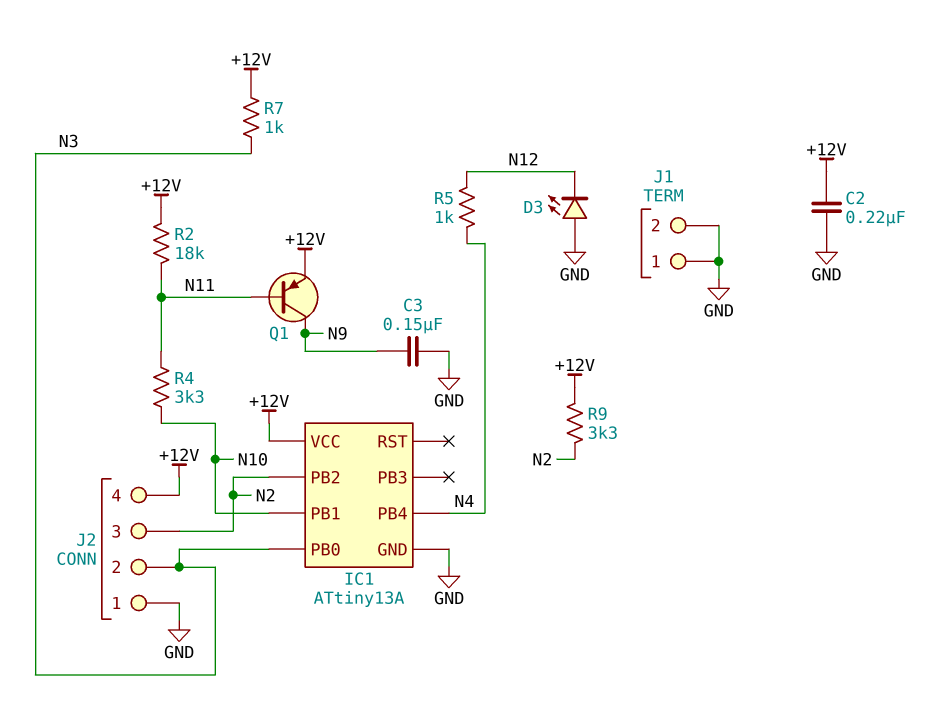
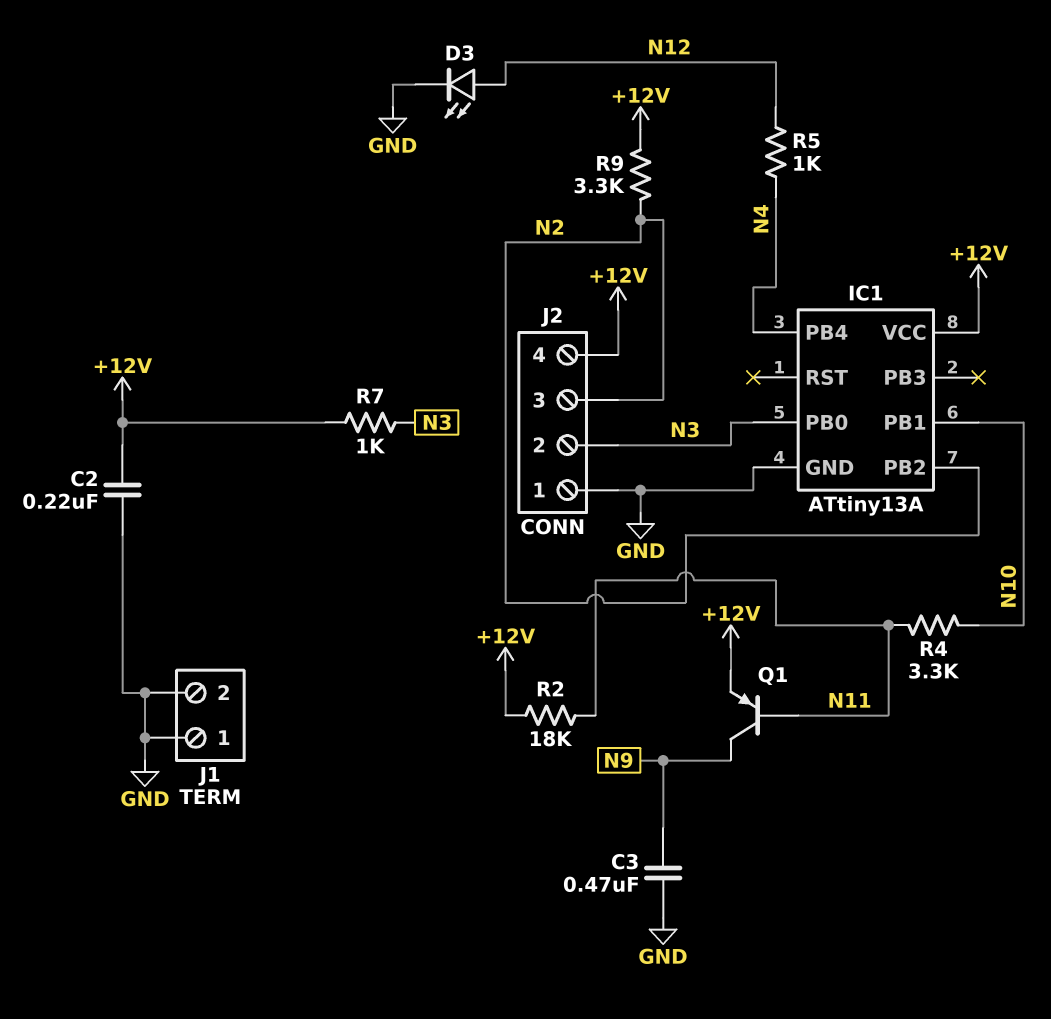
C3: 150nF (GND, N9) -> 470nF (GND, N9)
D3: LED (A GND, K N12) -> LED (A N12, K GND)

